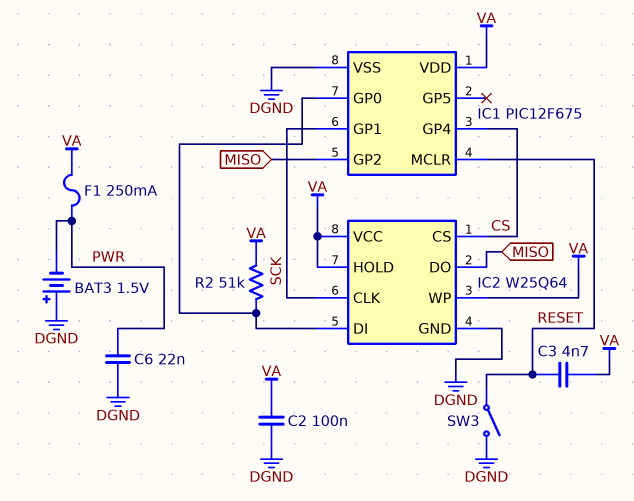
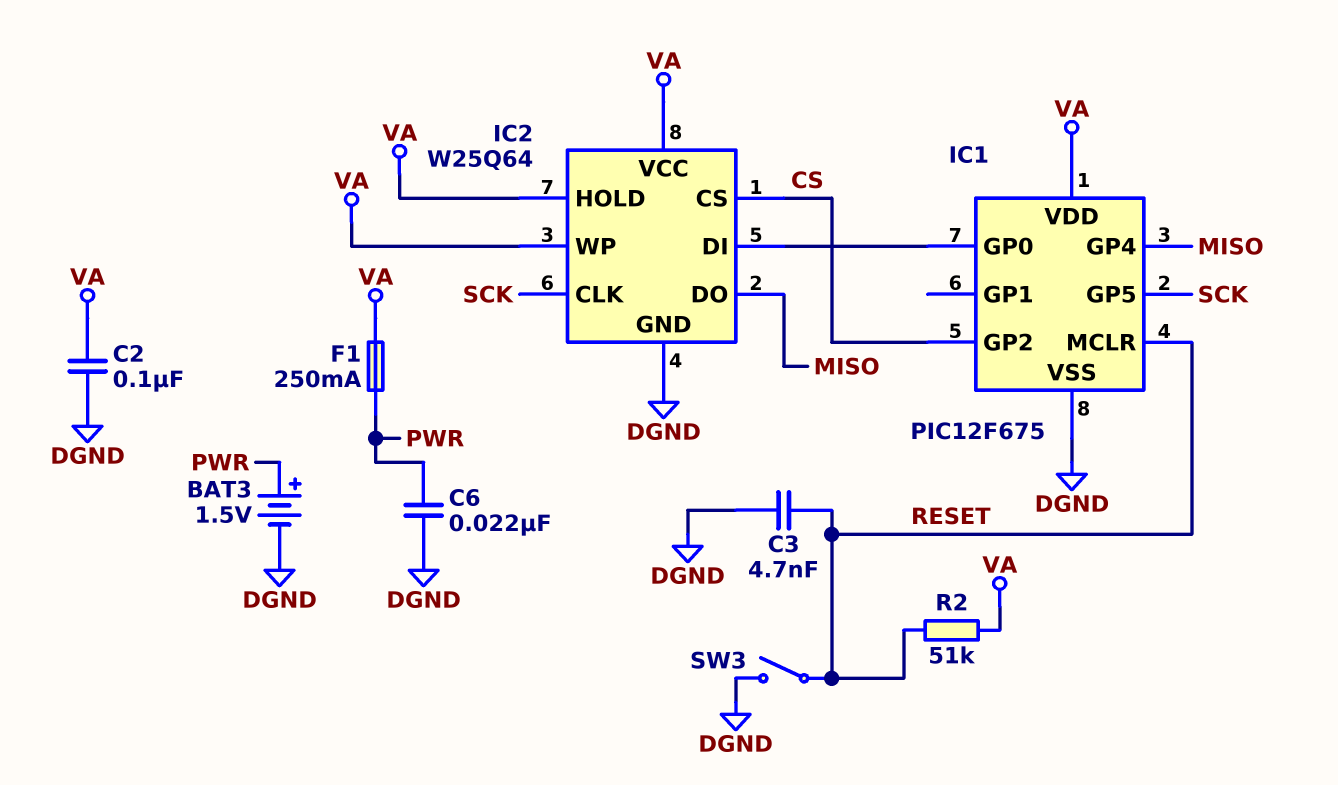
BAT3: 1.5V (plus DGND, minus PWR) -> 1.5V (plus PWR, minus DGND)
C3: 4.7nF (RESET, VA) -> 4.7nF (DGND, RESET)
IC1 pin GP1: SCK -> none
IC1 pin GP2: MISO -> CS
IC1 pin GP4: CS -> MISO
IC1 pin GP5: none -> SCK
R2: 51k (IC1/GP0, VA) -> 51k (RESET, VA)

